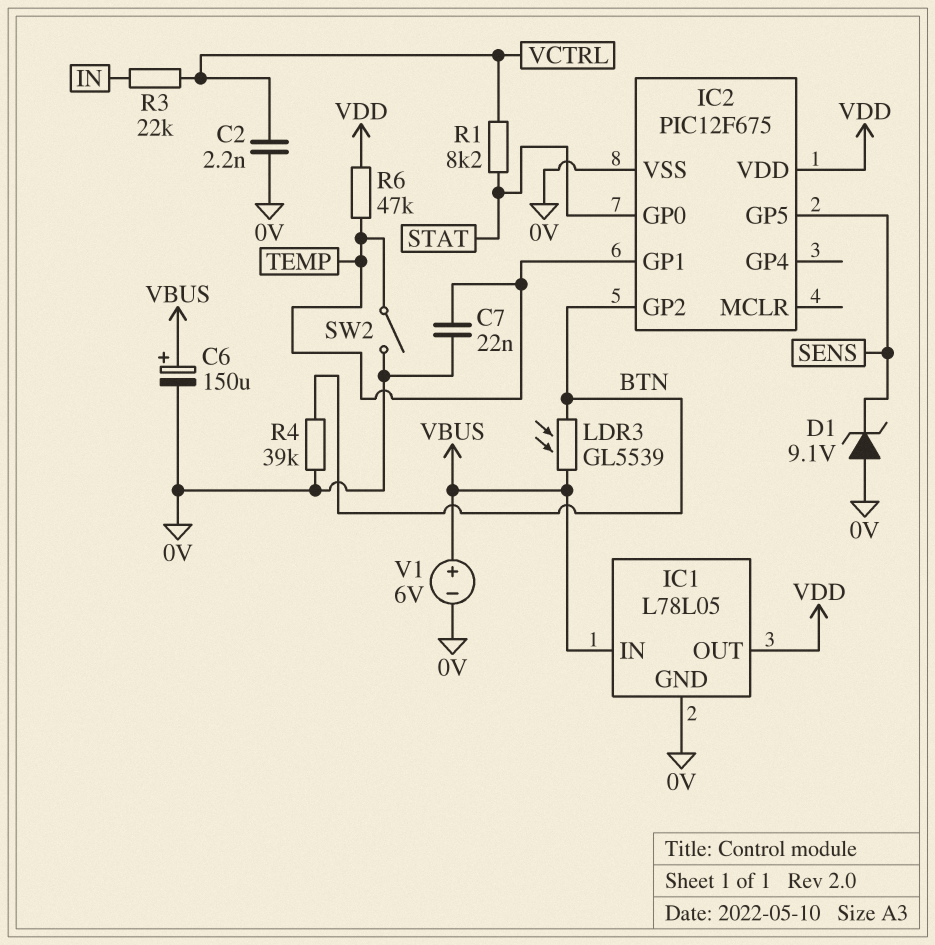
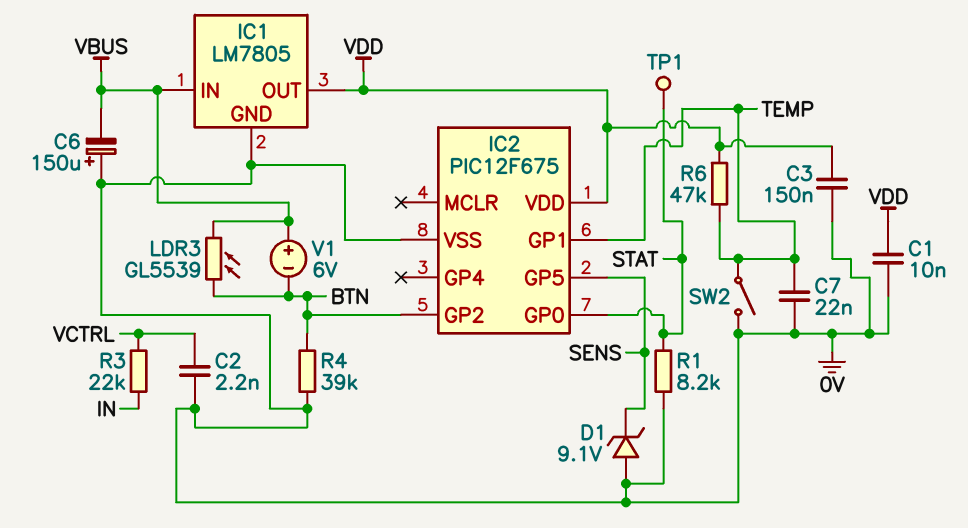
C1: none -> 10nF (0V, VDD)
C3: none -> 150nF (0V, VDD)
C6: 150uF (plus VBUS, minus 0V) -> 150uF (plus 0V, minus VBUS)
IC1: L78L05 -> LM7805
R1: 8.2k (STAT, VCTRL) -> 8.2k (0V, STAT)
TP1: none -> test point (STAT)
V1: 6V (plus VBUS, minus 0V) -> 6V (plus VBUS, minus BTN)

